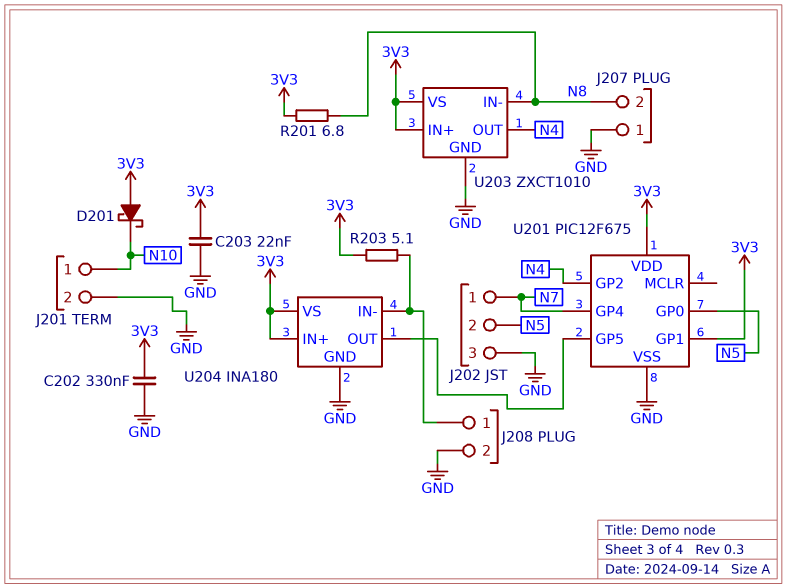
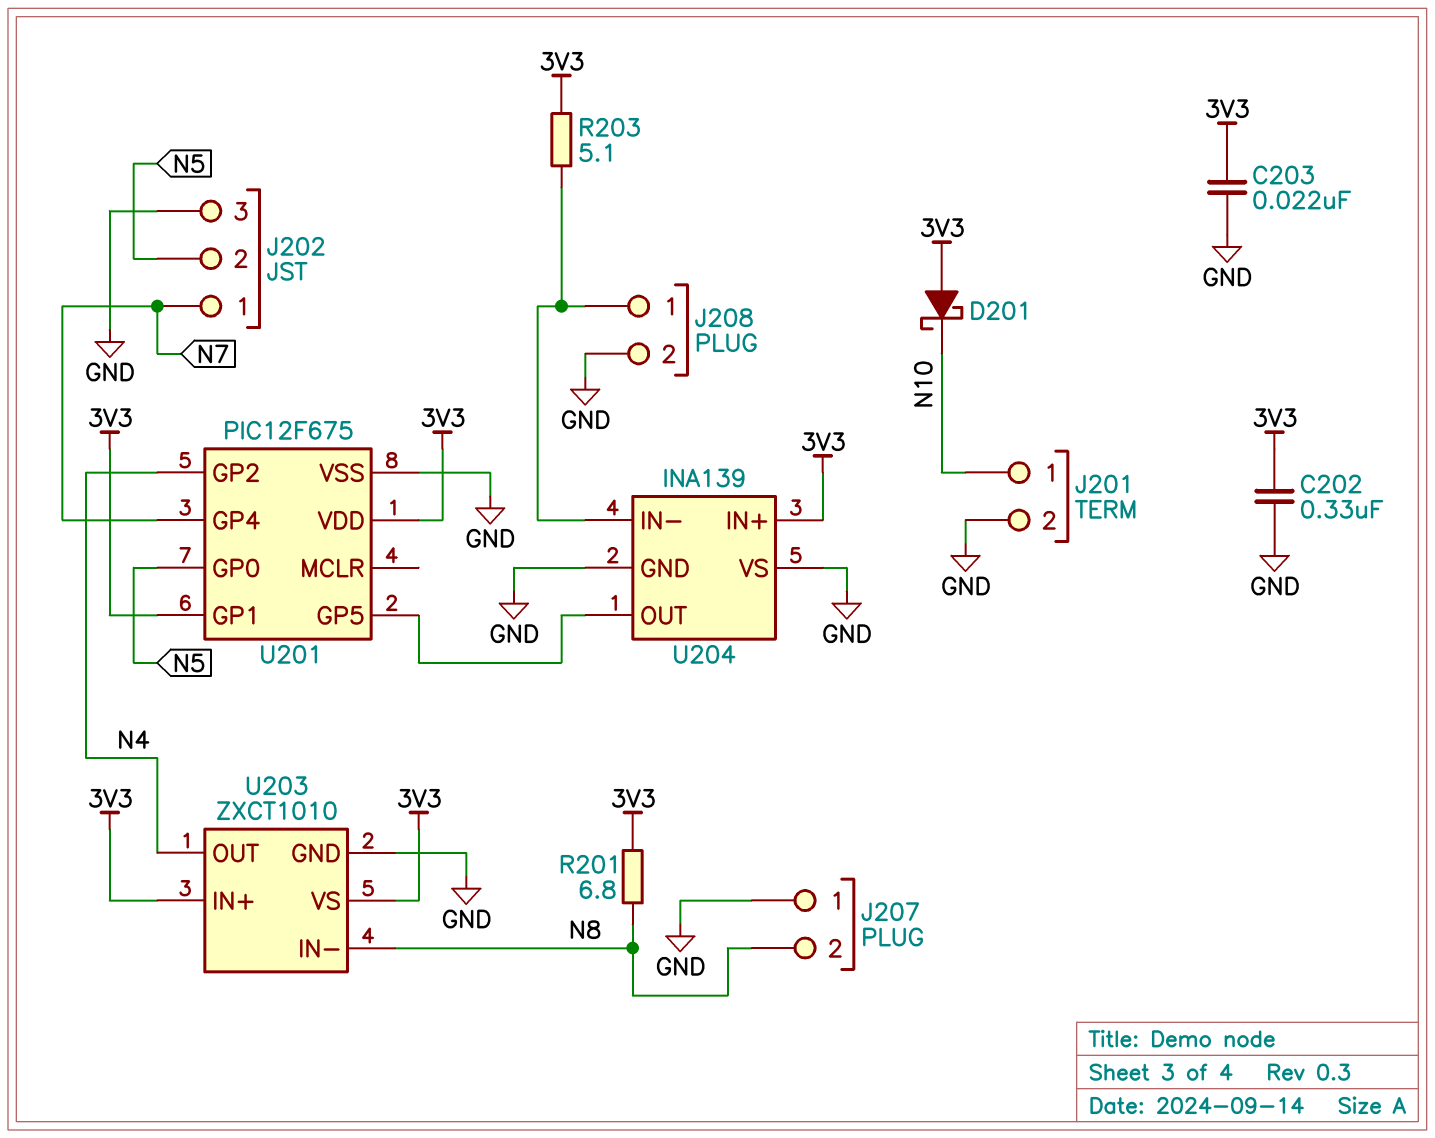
U204: INA180 -> INA139
U204 pin VS: 3V3 -> GND

